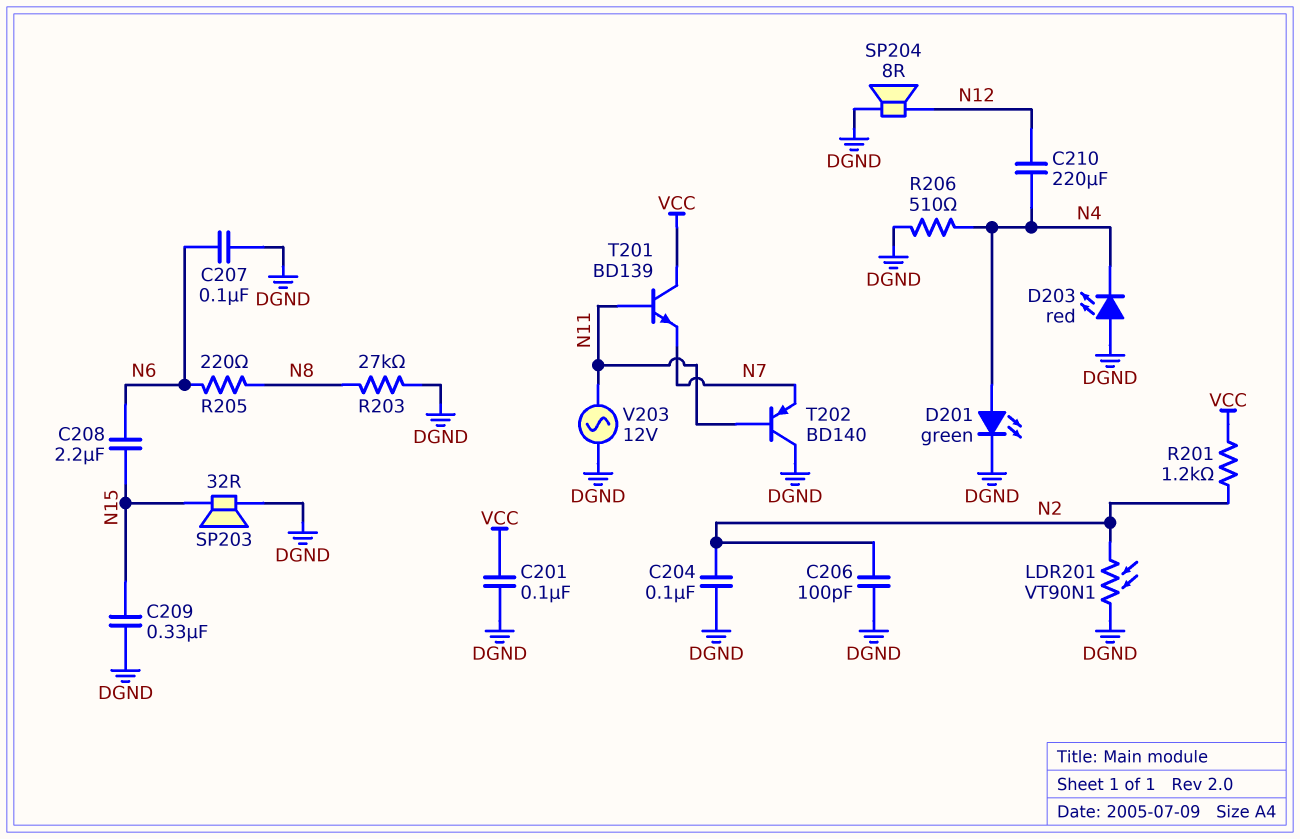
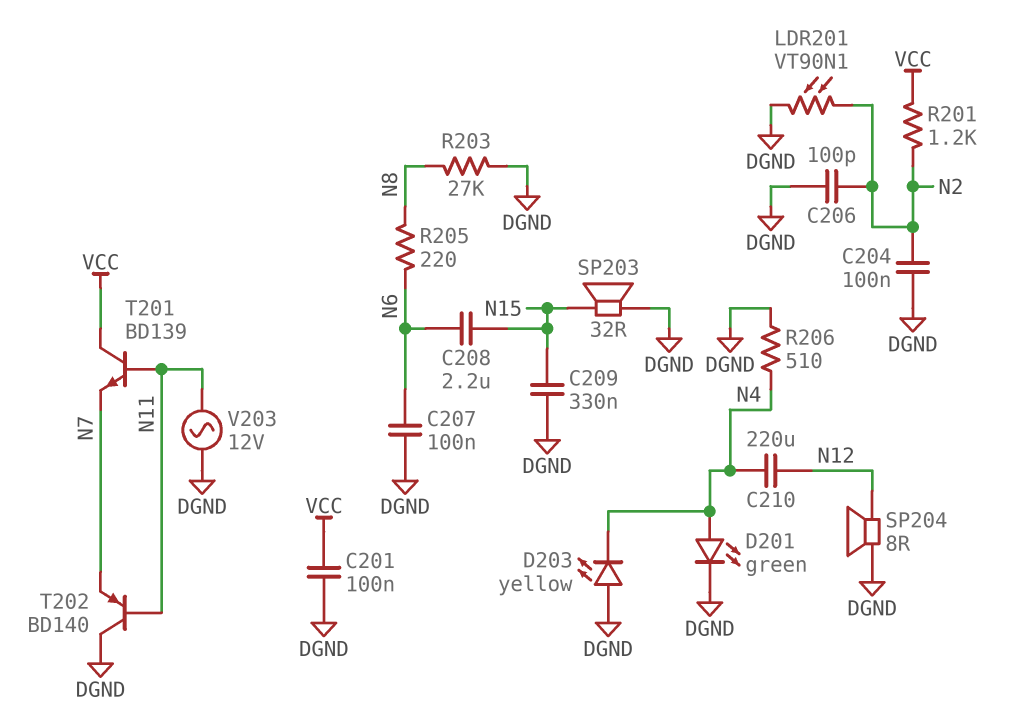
D203: LED red (A DGND, K N4) -> LED yellow (A DGND, K N4)

